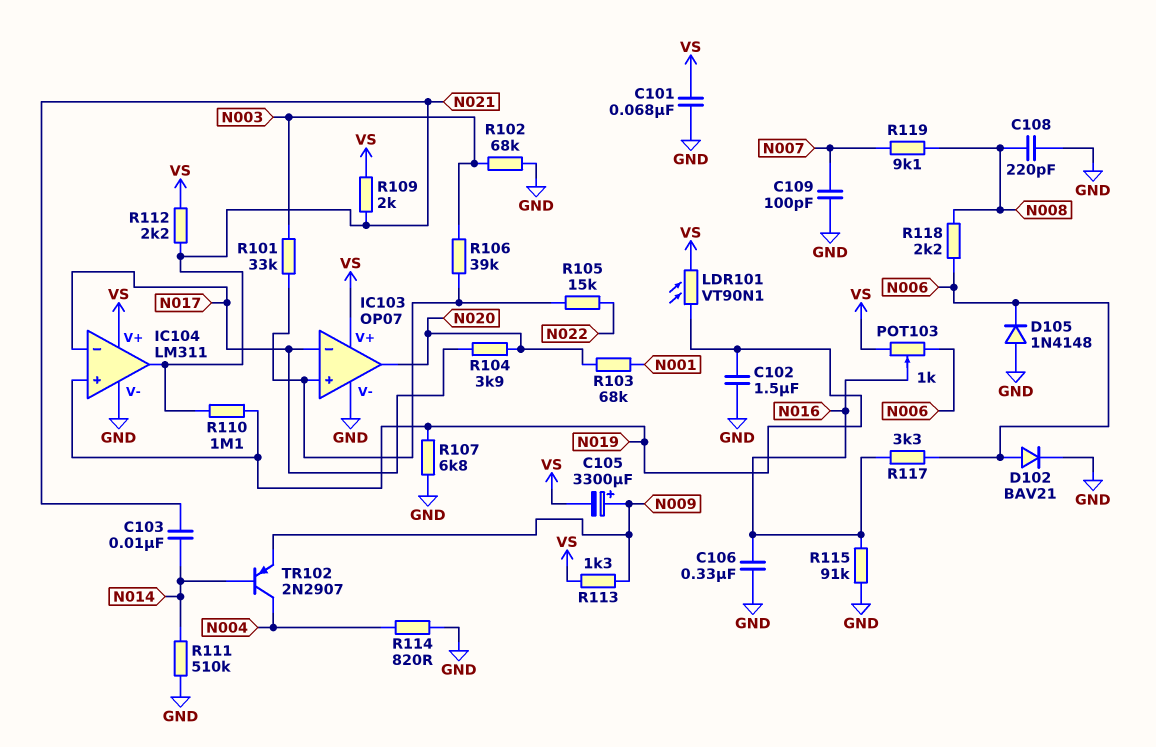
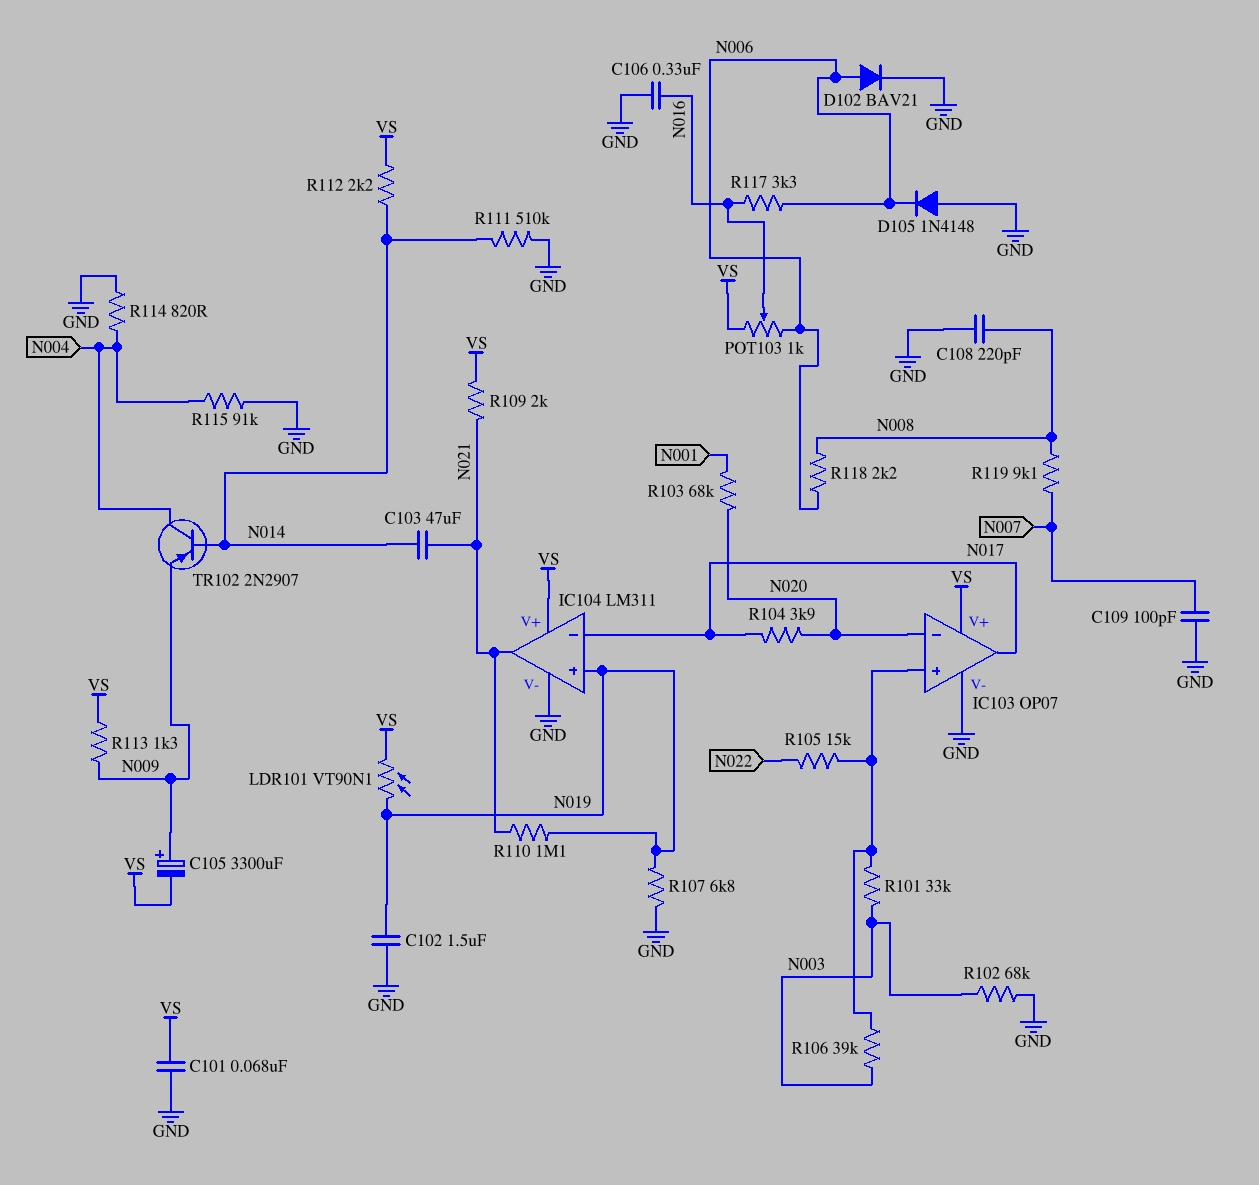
C103: 10nF (N014, N021) -> 47uF (N014, N021)
IC103 pin in-: N017 -> N020
IC103 pin out: N020 -> N017
R112: 2.2k (N021, VS) -> 2.2k (N014, VS)
R115: 91k (GND, N016) -> 91k (GND, N004)

